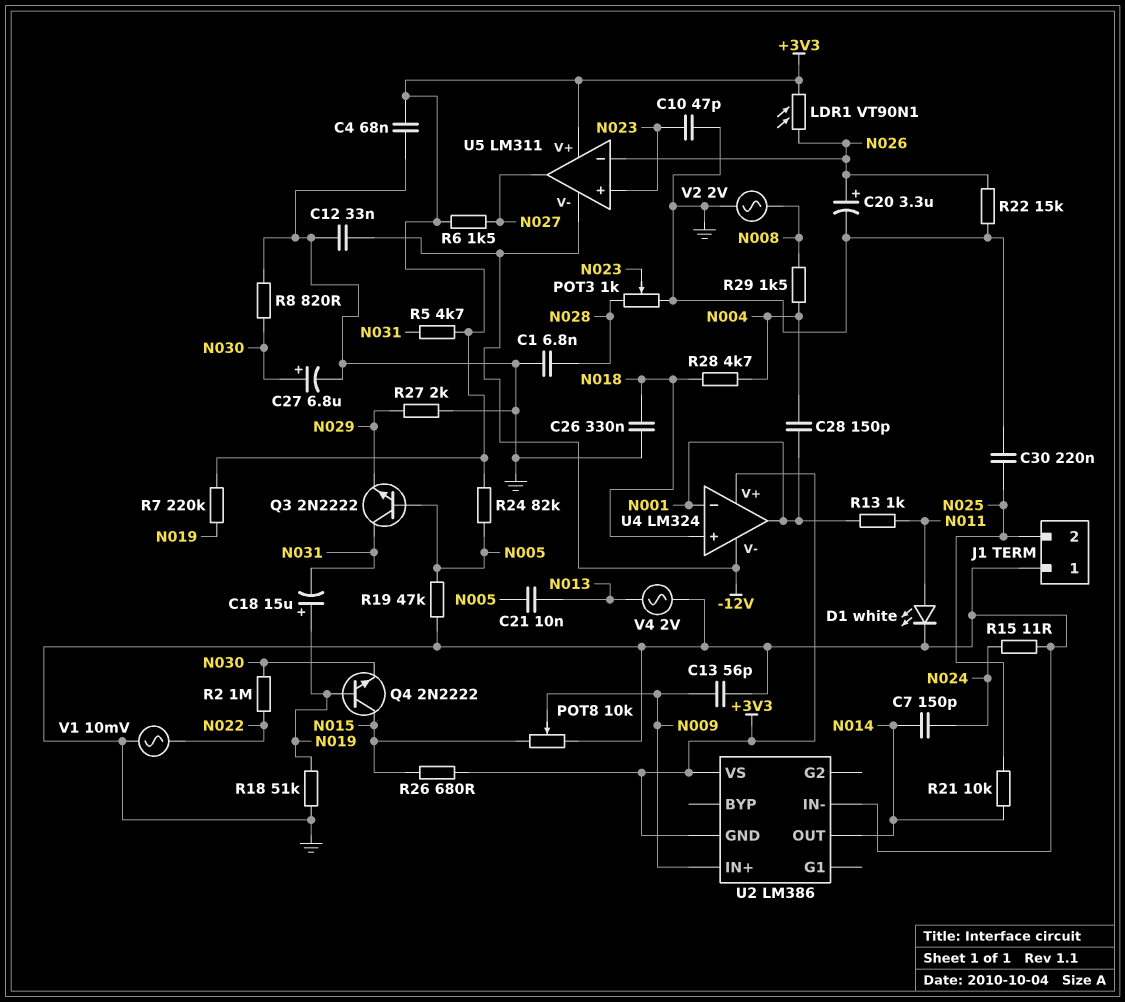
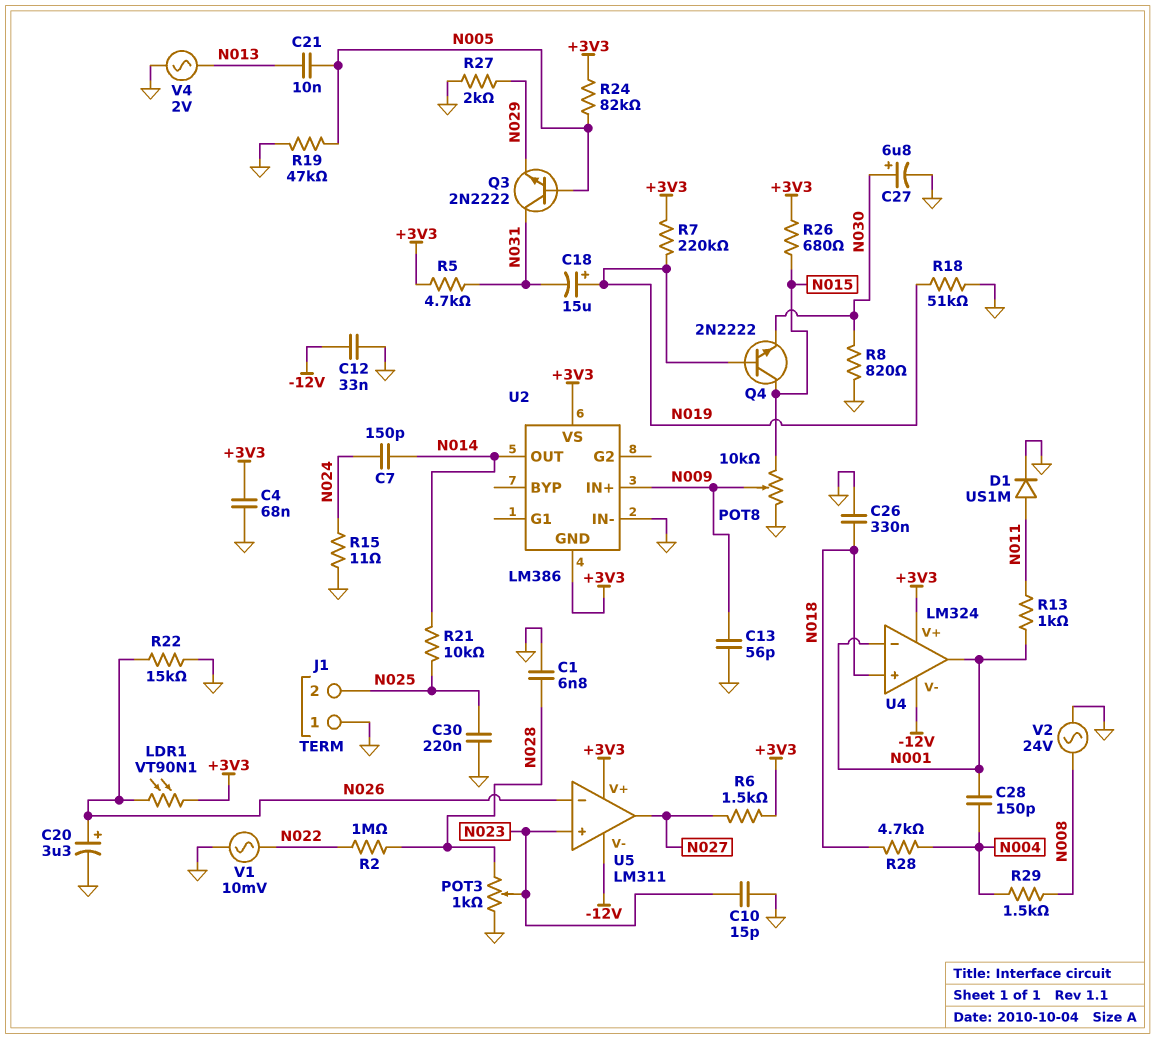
C10: 47pF (GND, N023) -> 15pF (GND, N023)
D1: LED white (A N011, K GND) -> diode US1M (A N011, K GND)
R2: 1M (N022, N030) -> 1M (N022, N028)
V2: AC 2V (GND, N008) -> AC 24V (GND, N008)

